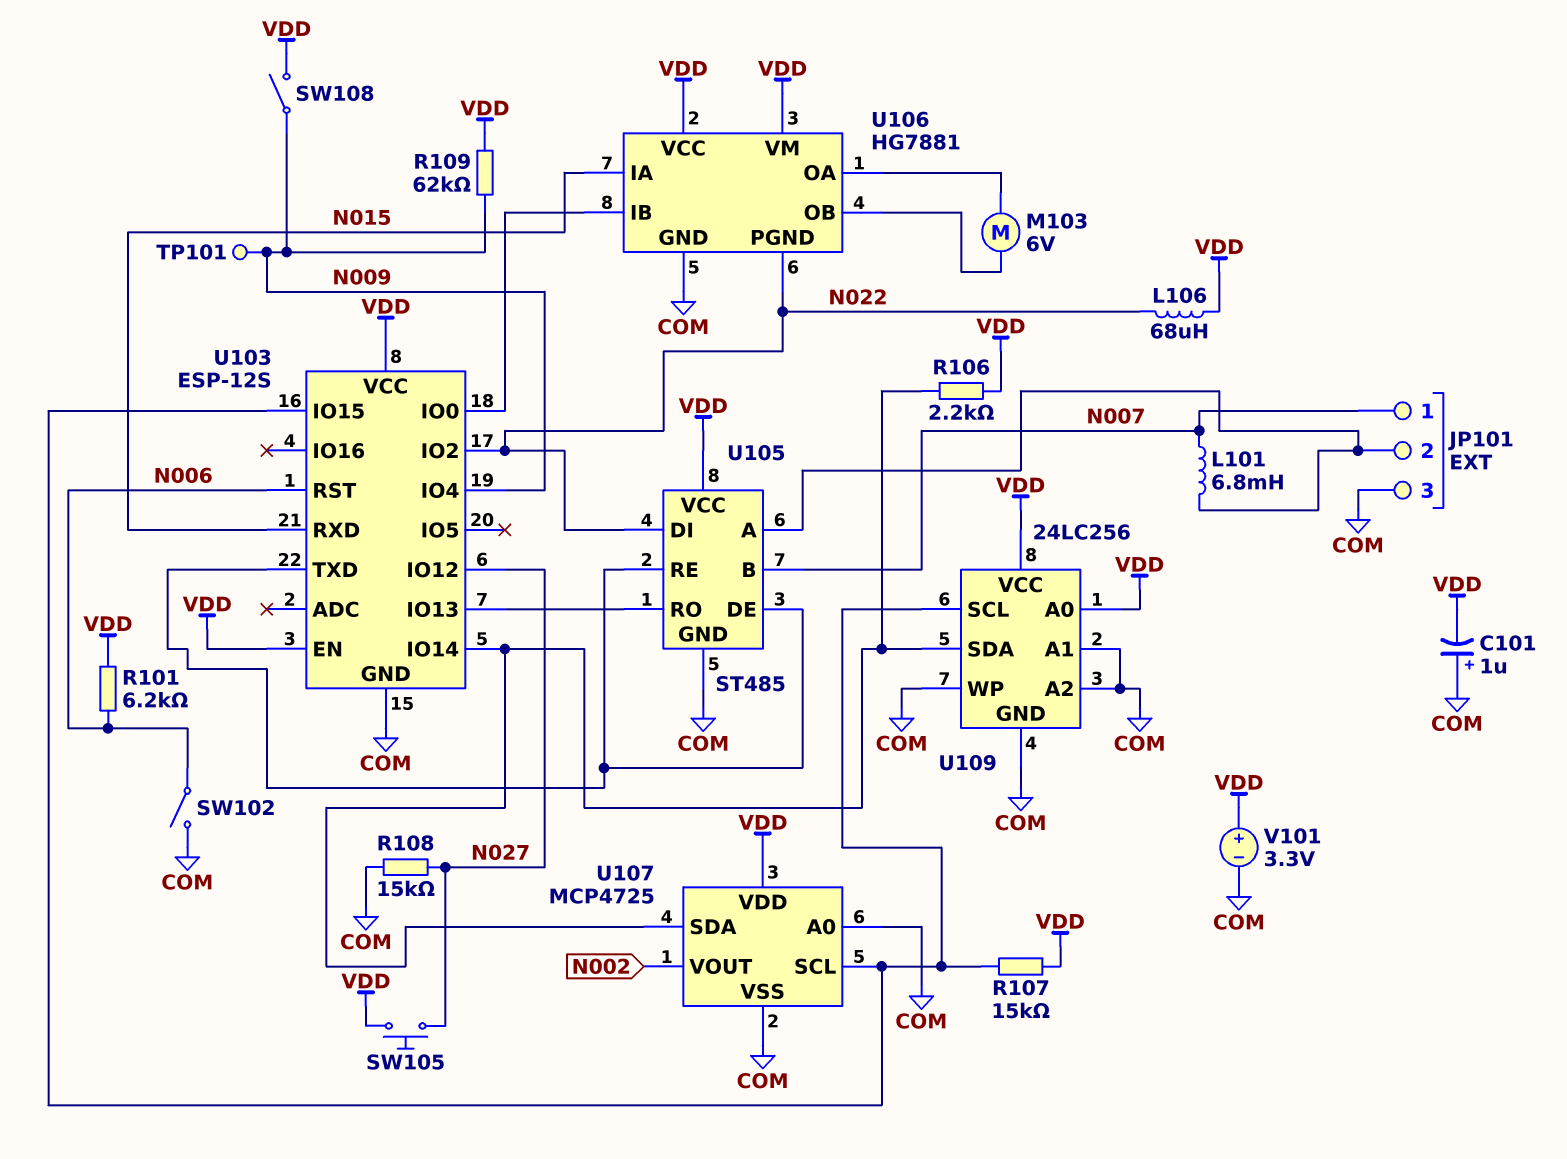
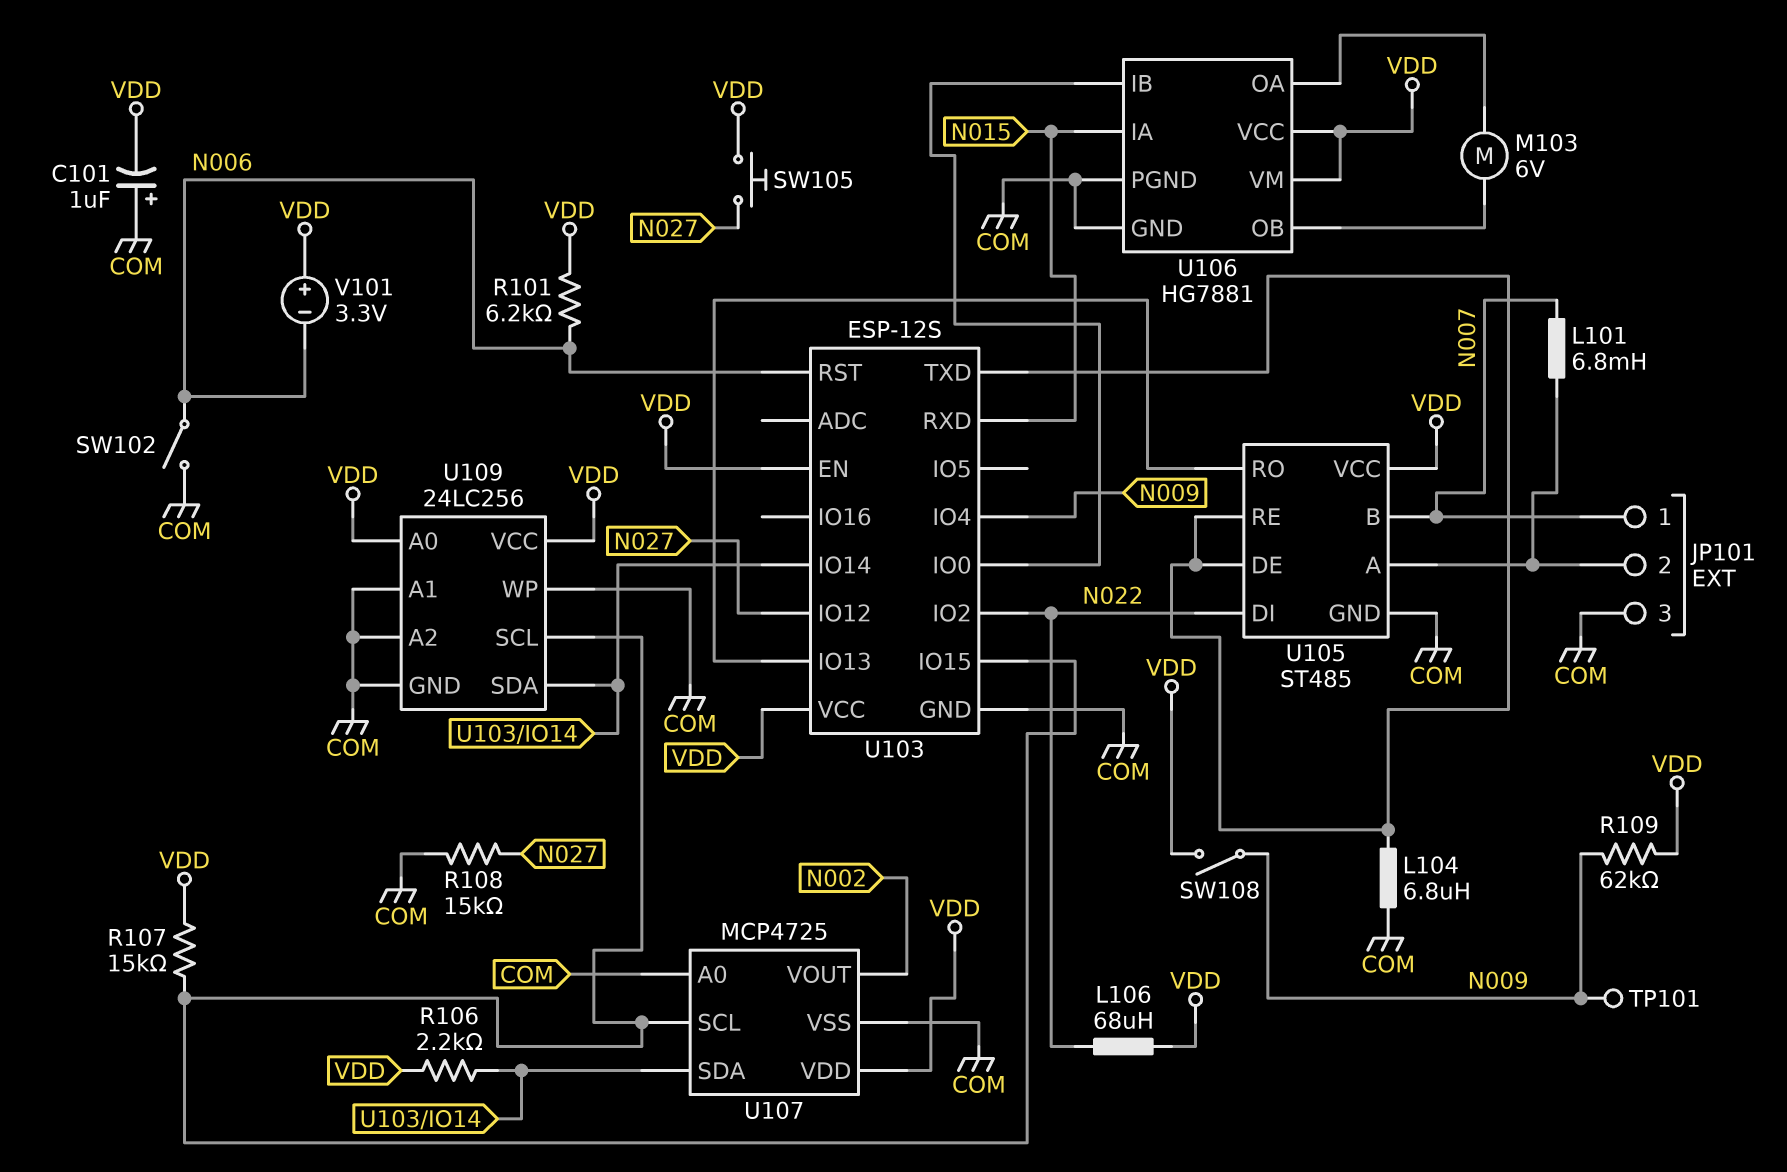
L104: none -> 6.8uH (COM, U103/TXD)
U106 pin PGND: N022 -> COM
V101: 3.3V (plus VDD, minus COM) -> 3.3V (plus VDD, minus N006)

